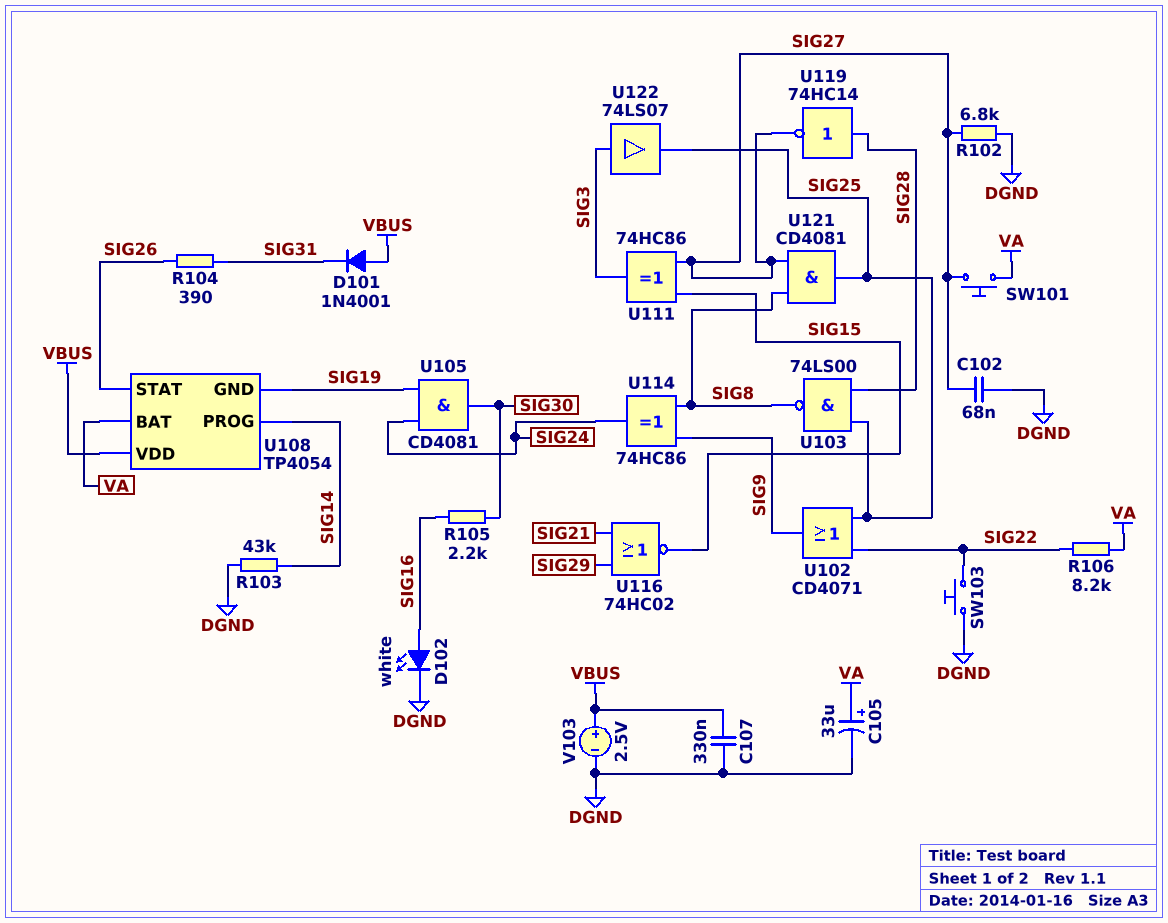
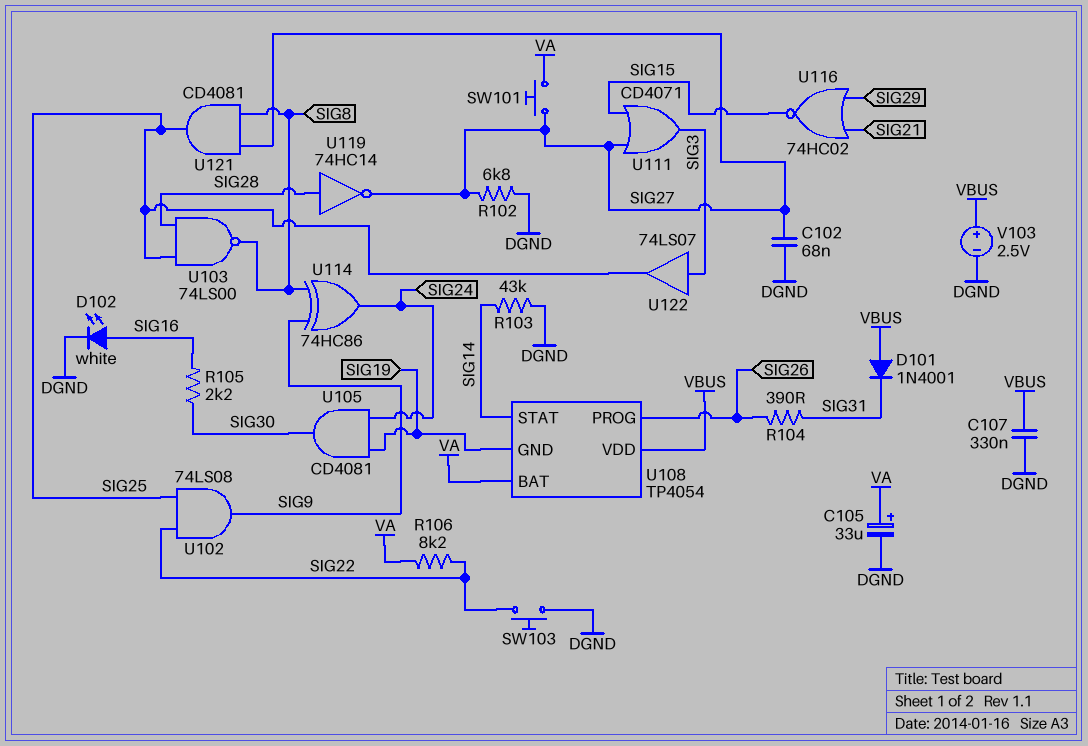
U102: OR CD4071 (in SIG22, in SIG25, out SIG9) -> AND 74LS08 (in SIG22, in SIG25, out SIG9)
U108 pin PROG: SIG14 -> SIG26
U108 pin STAT: SIG26 -> SIG14
U111: XOR 74HC86 (in SIG15, in SIG27, out SIG3) -> OR CD4071 (in SIG15, in SIG27, out SIG3)

